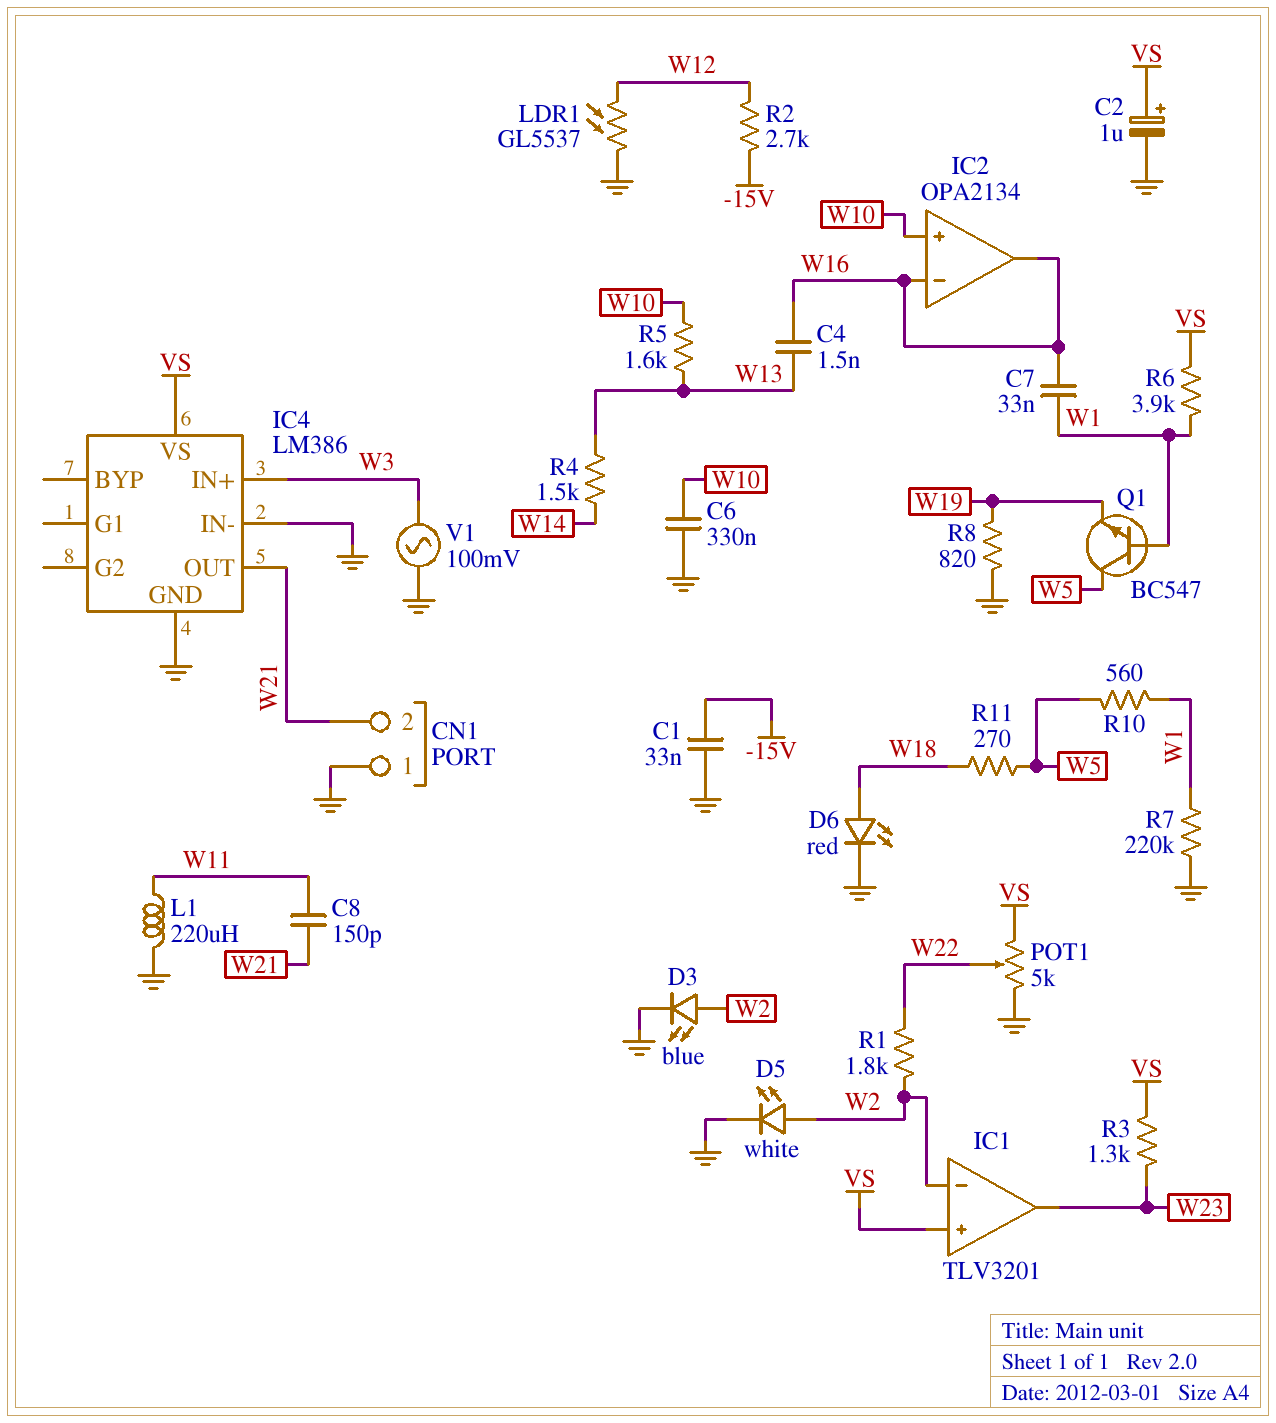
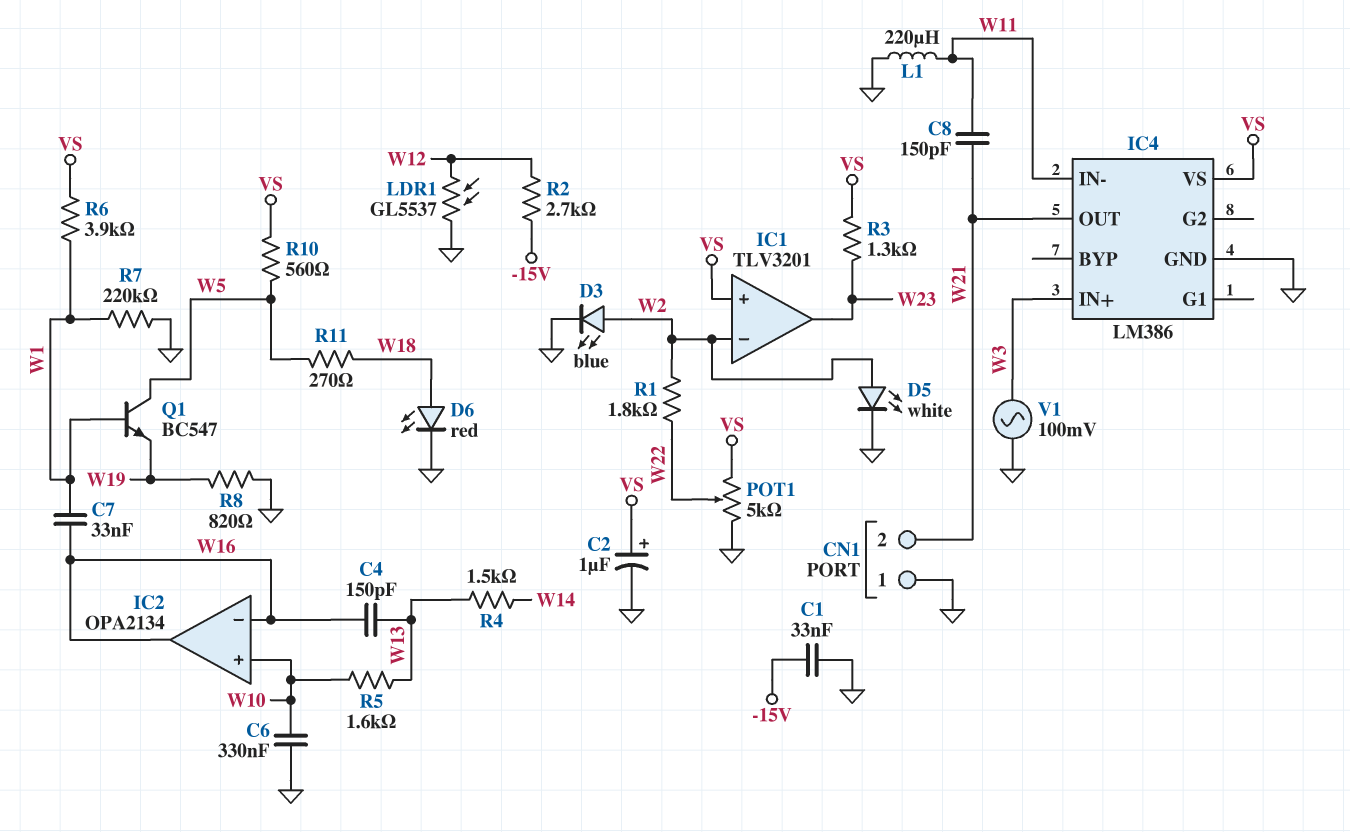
C4: 1.5nF (W13, W16) -> 150pF (W13, W16)
IC4 pin IN-: GND -> W11
R10: 560 (W1, W5) -> 560 (VS, W5)

